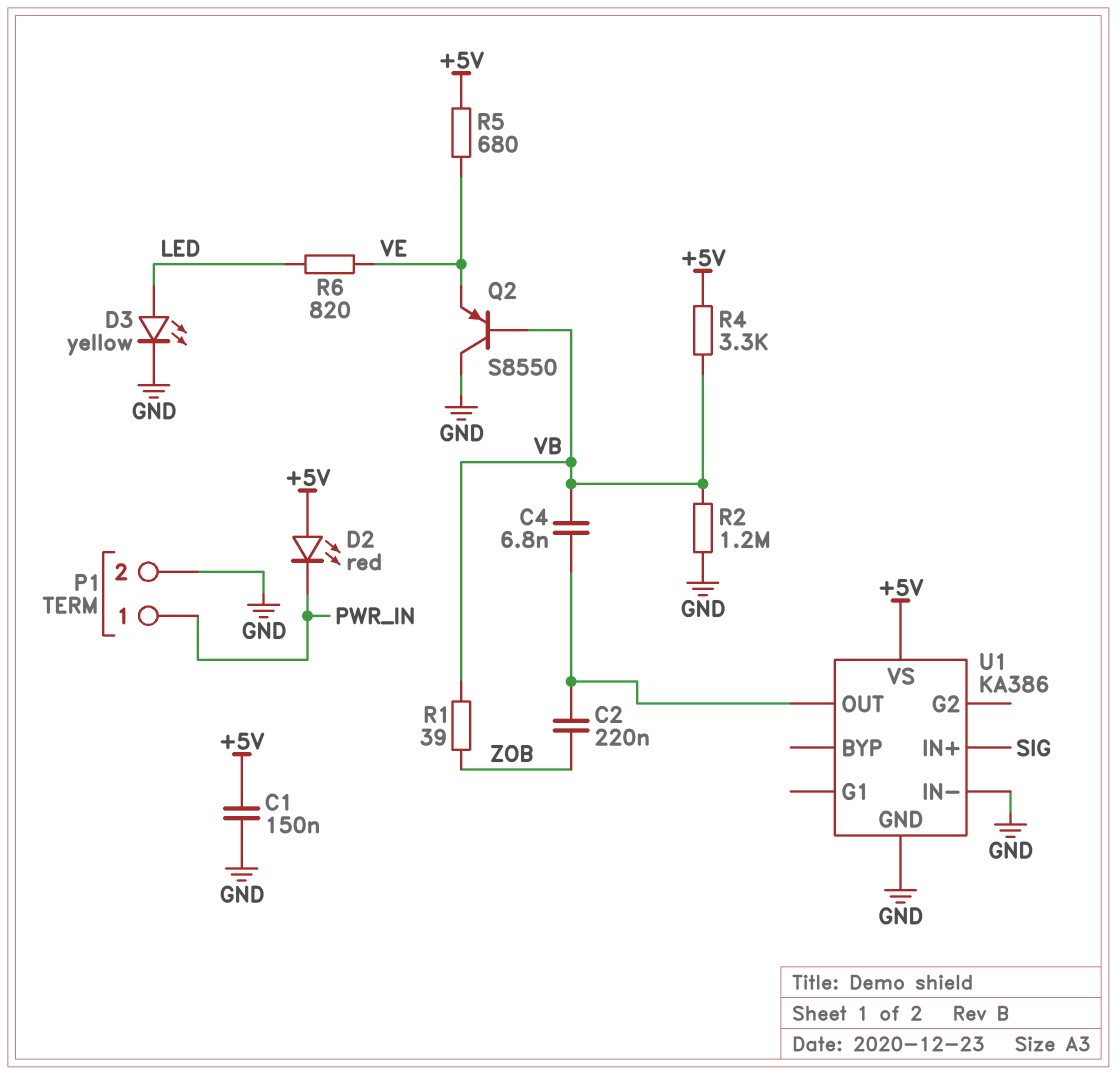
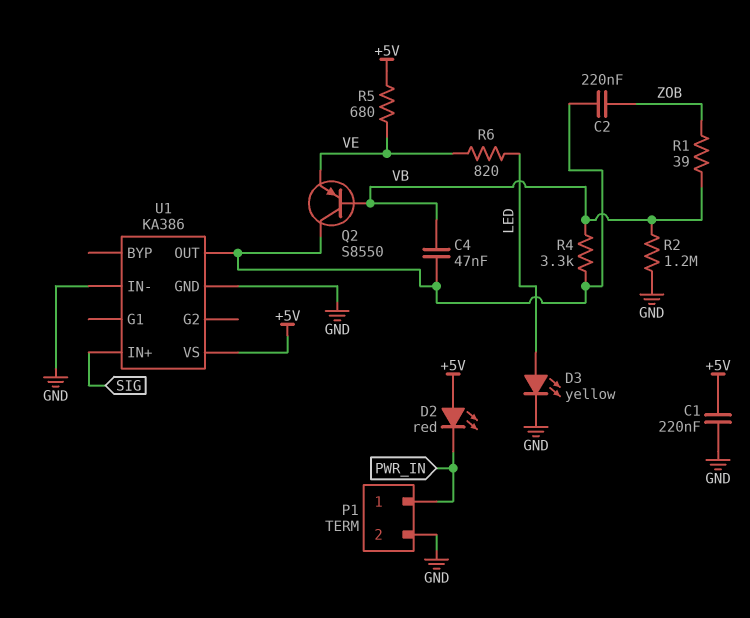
C1: 150nF (+5V, GND) -> 220nF (+5V, GND)
C4: 6.8nF (U1/OUT, VB) -> 47nF (U1/OUT, VB)
Q2: PNP S8550 (B VB, C GND, E VE) -> PNP S8550 (B VB, C U1/OUT, E VE)
R4: 3.3k (+5V, VB) -> 3.3k (U1/OUT, VB)

